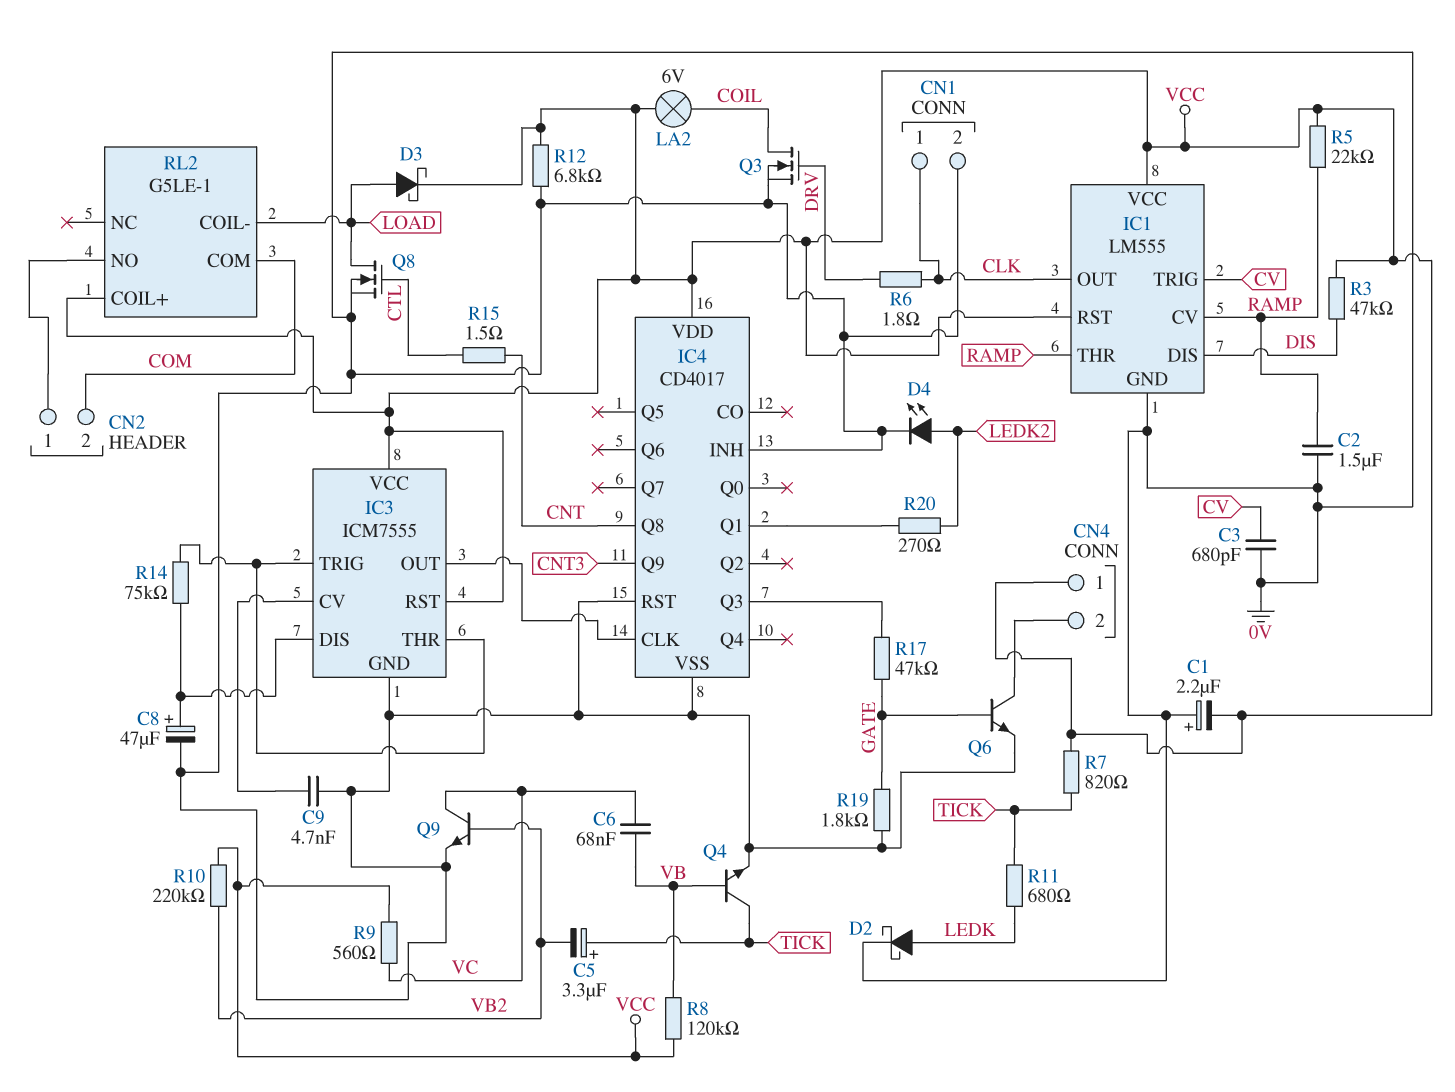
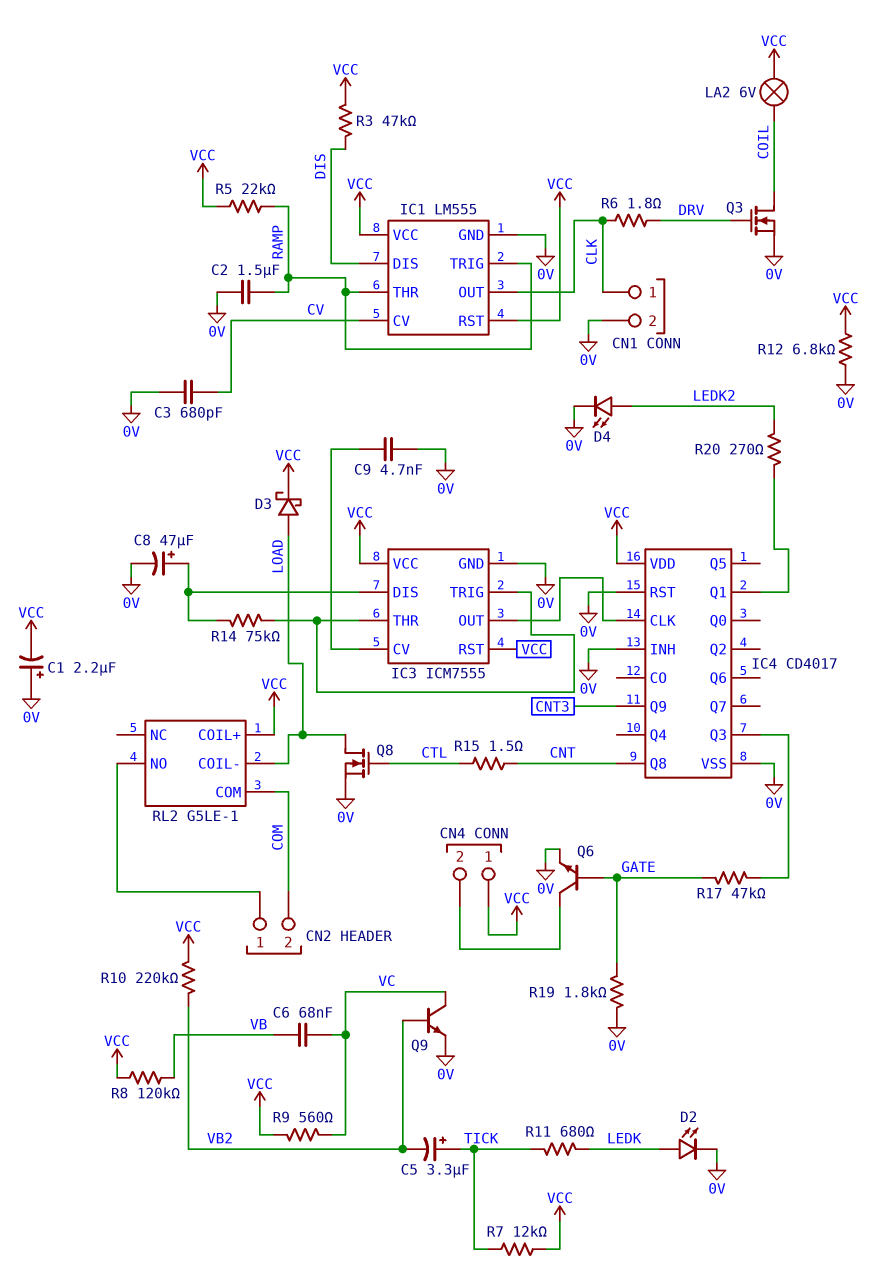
D2: schottky (A LEDK, K 0V) -> LED (A LEDK, K 0V)
IC1 pin CV: RAMP -> CV
IC1 pin TRIG: CV -> RAMP
Q4: NPN (B VB, C TICK, E 0V) -> none
R7: 820 (TICK, VCC) -> 12k (TICK, VCC)

